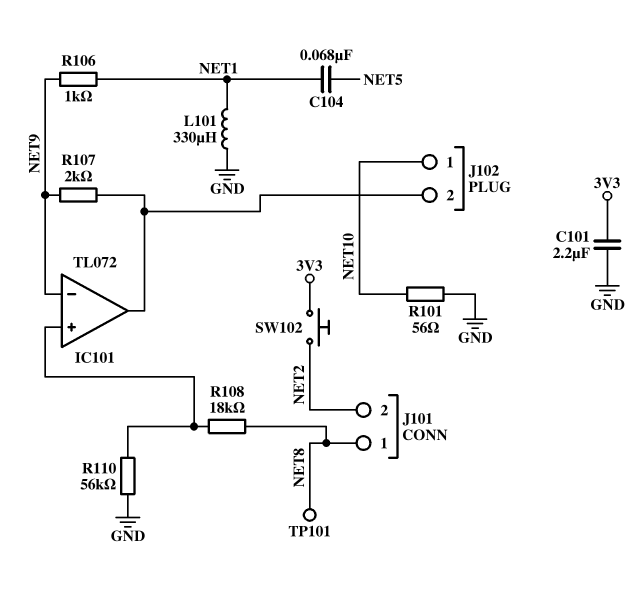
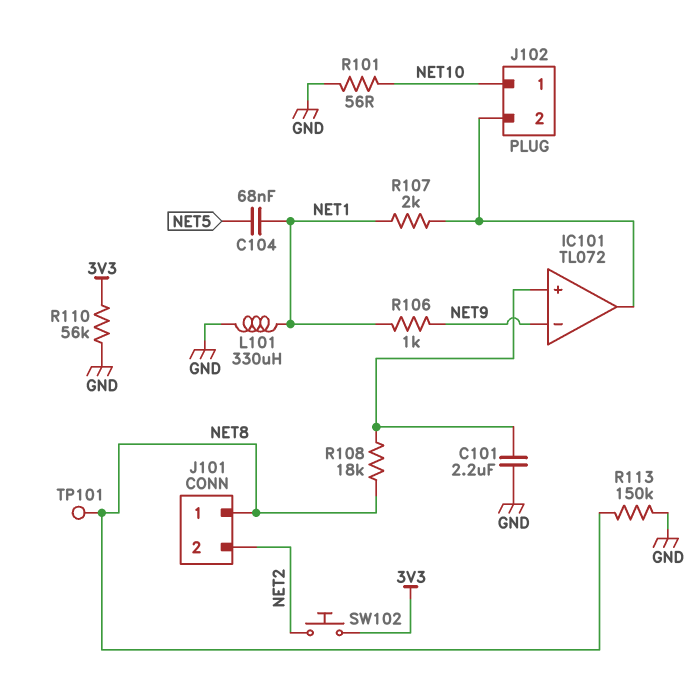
C101: 2.2uF (3V3, GND) -> 2.2uF (GND, IC101/in+)
R107: 2k (IC101/out, NET9) -> 2k (IC101/out, NET1)
R110: 56k (GND, IC101/in+) -> 56k (3V3, GND)
R113: none -> 150k (GND, NET8)

